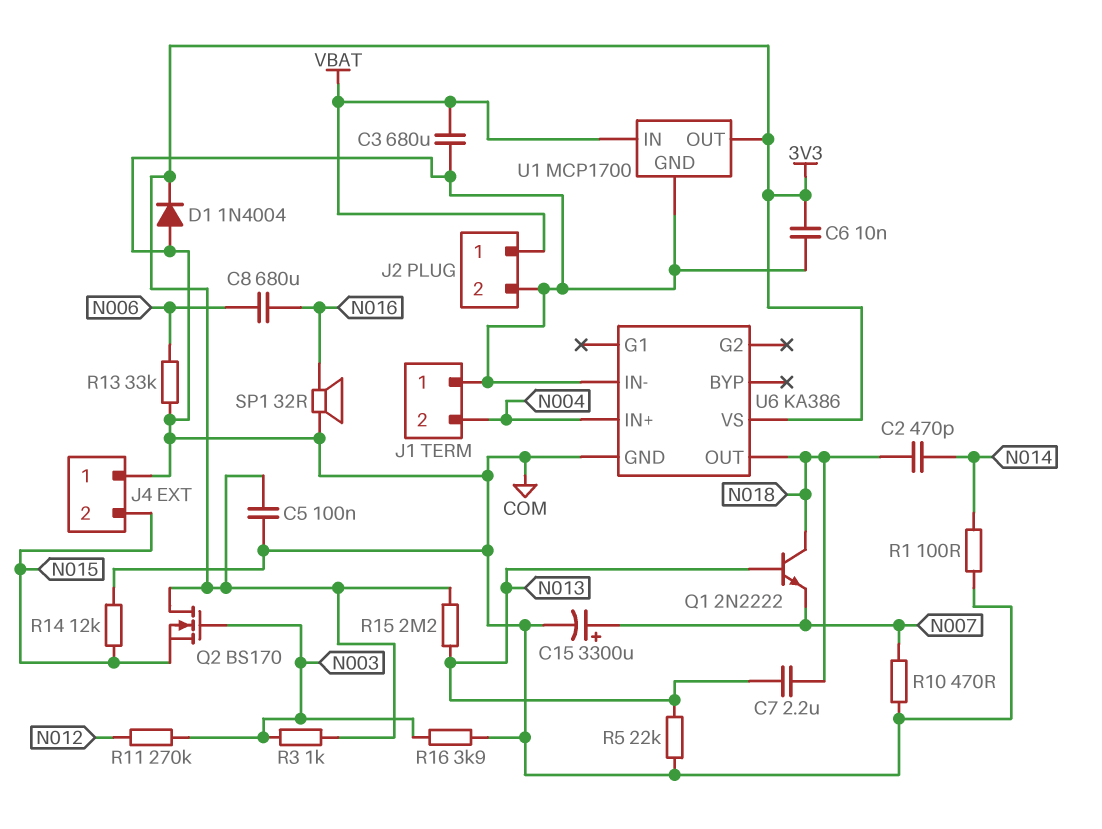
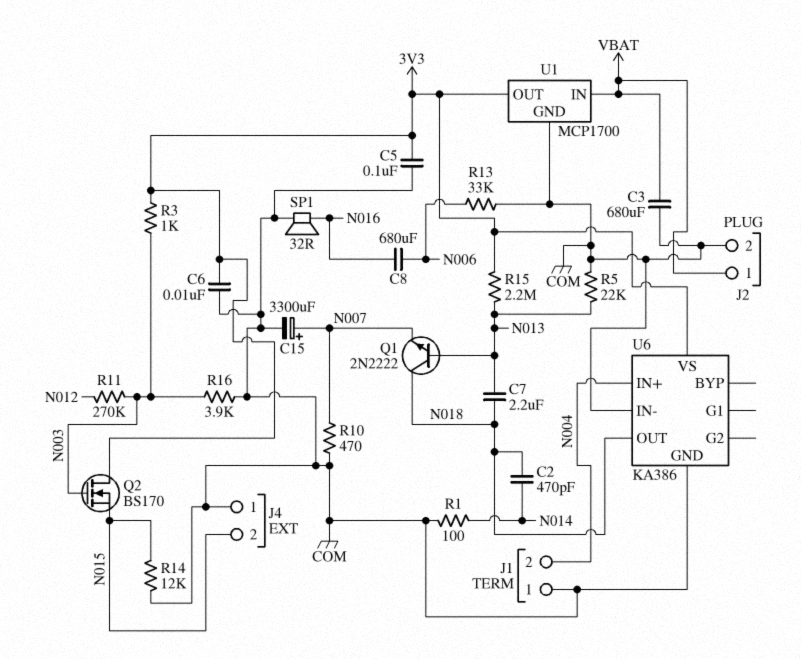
D1: diode 1N4004 (A COM, K 3V3) -> none

